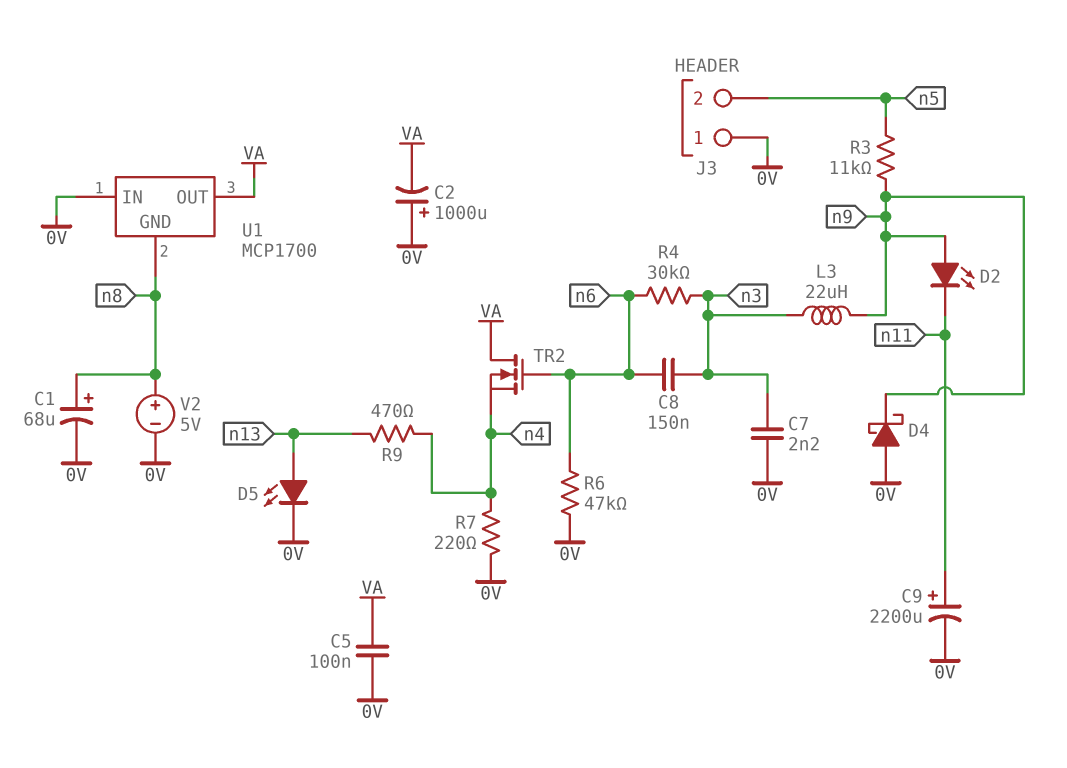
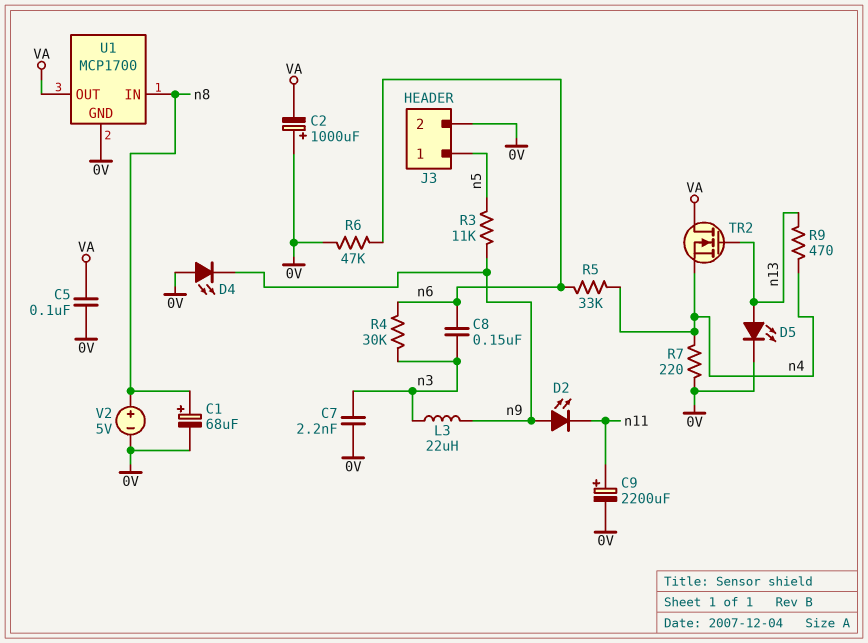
D4: schottky (A 0V, K n9) -> LED (A 0V, K n9)
J3 pin 1: 0V -> n5
J3 pin 2: n5 -> 0V
R5: none -> 33k (n4, n6)
TR2: NMOS (G n6, D VA, S n4) -> NMOS (G n13, D VA, S n4)
U1 pin GND: n8 -> 0V
U1 pin IN: 0V -> n8

